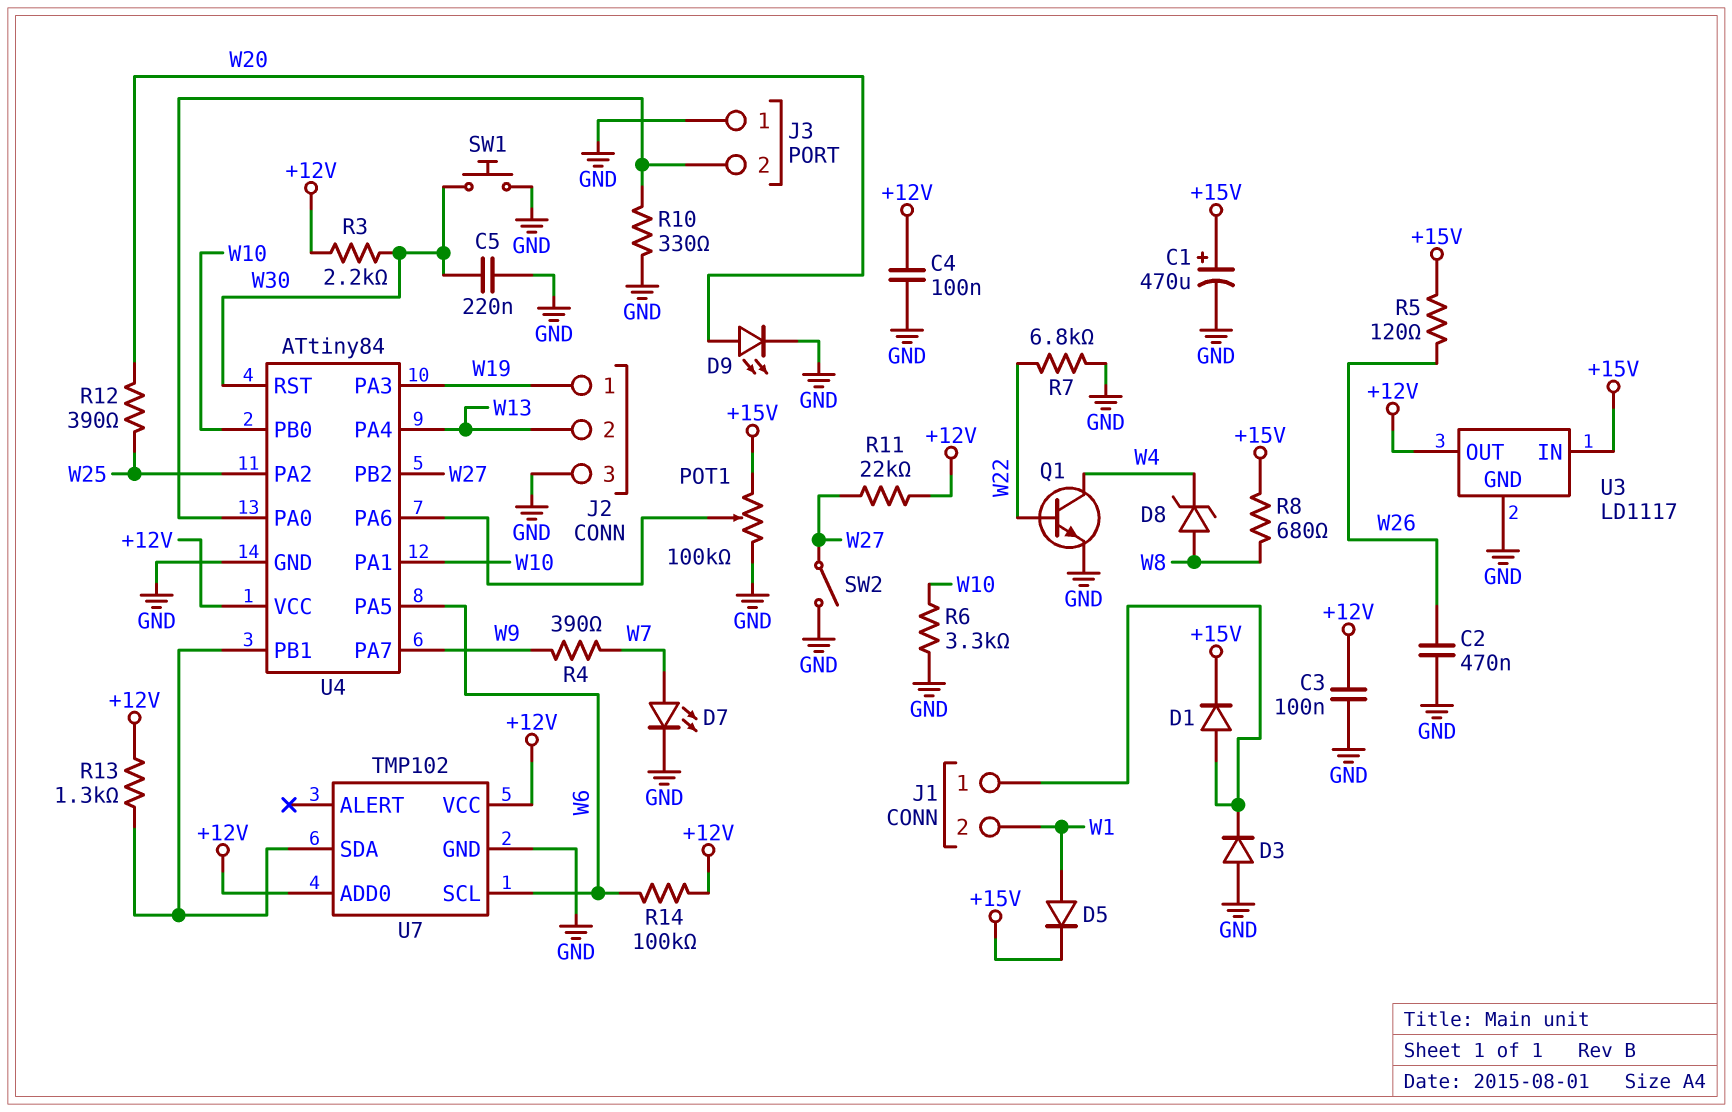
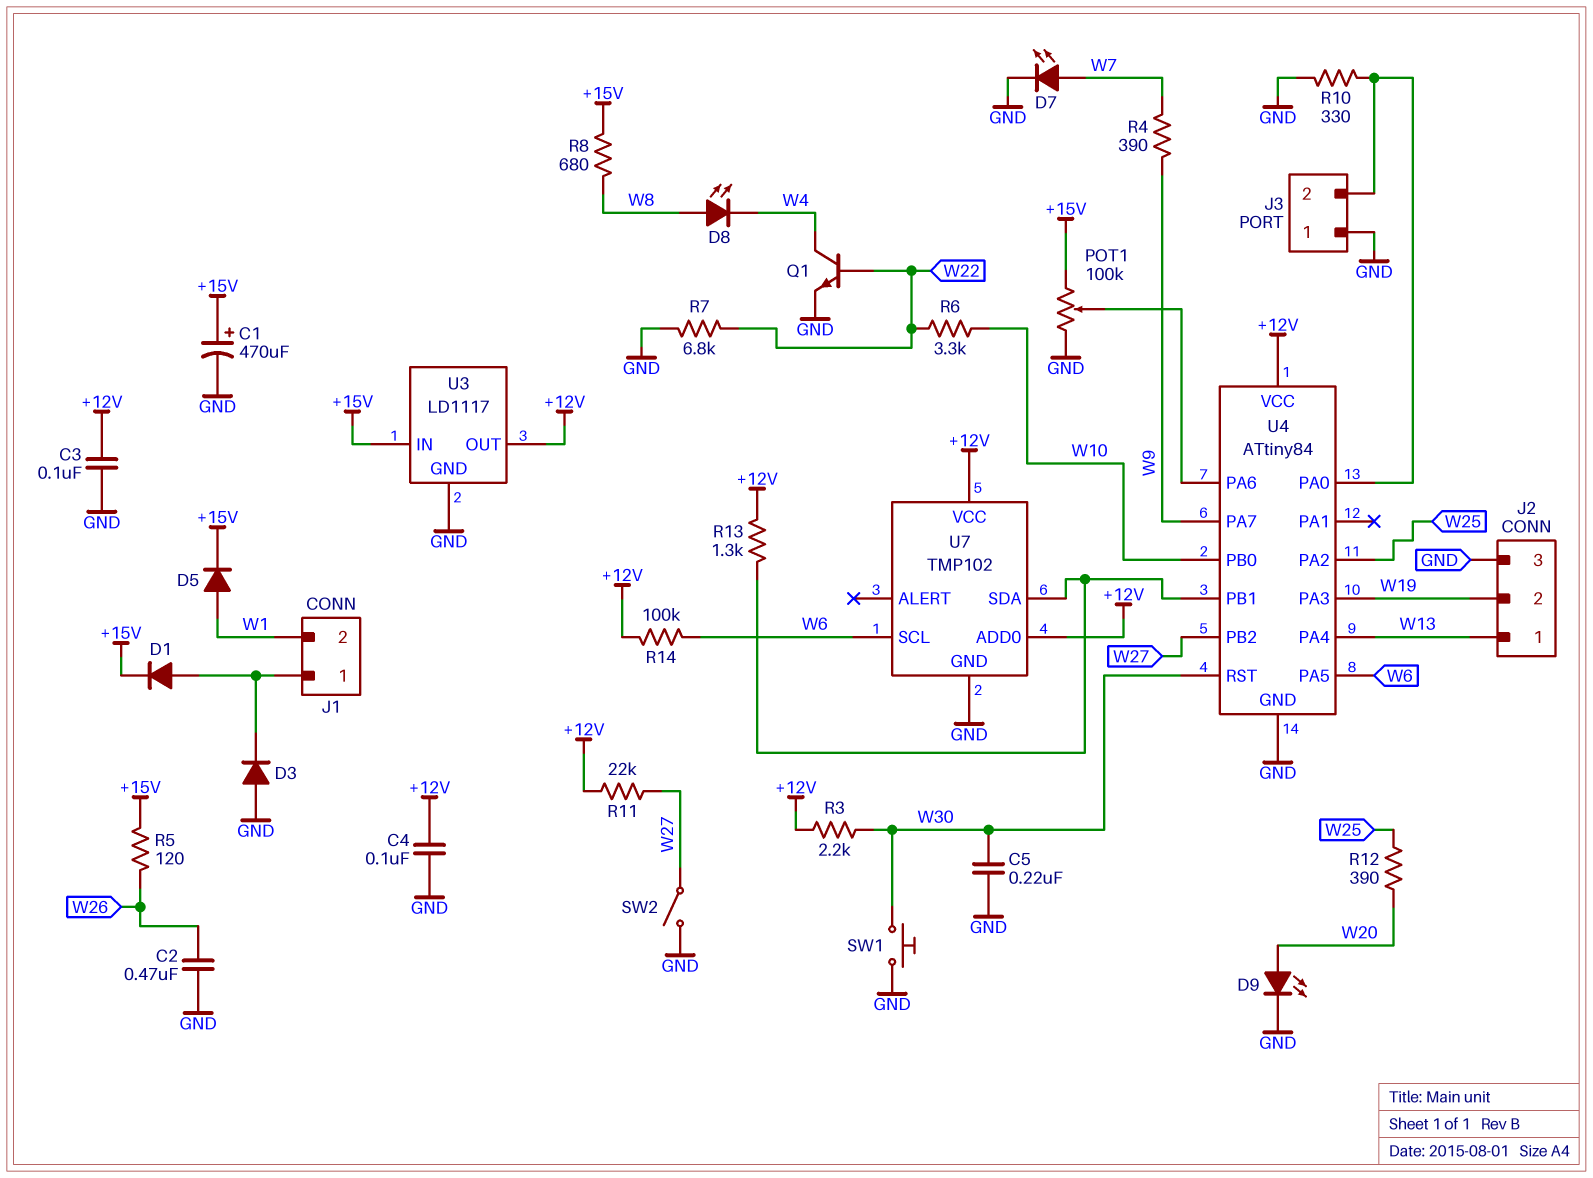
D8: zener (A W8, K W4) -> LED (A W8, K W4)
J2 pin 1: W19 -> W13
J2 pin 2: W13 -> W19
R6: 3.3k (GND, W10) -> 3.3k (W10, W22)
U4 pin PA1: W10 -> none

